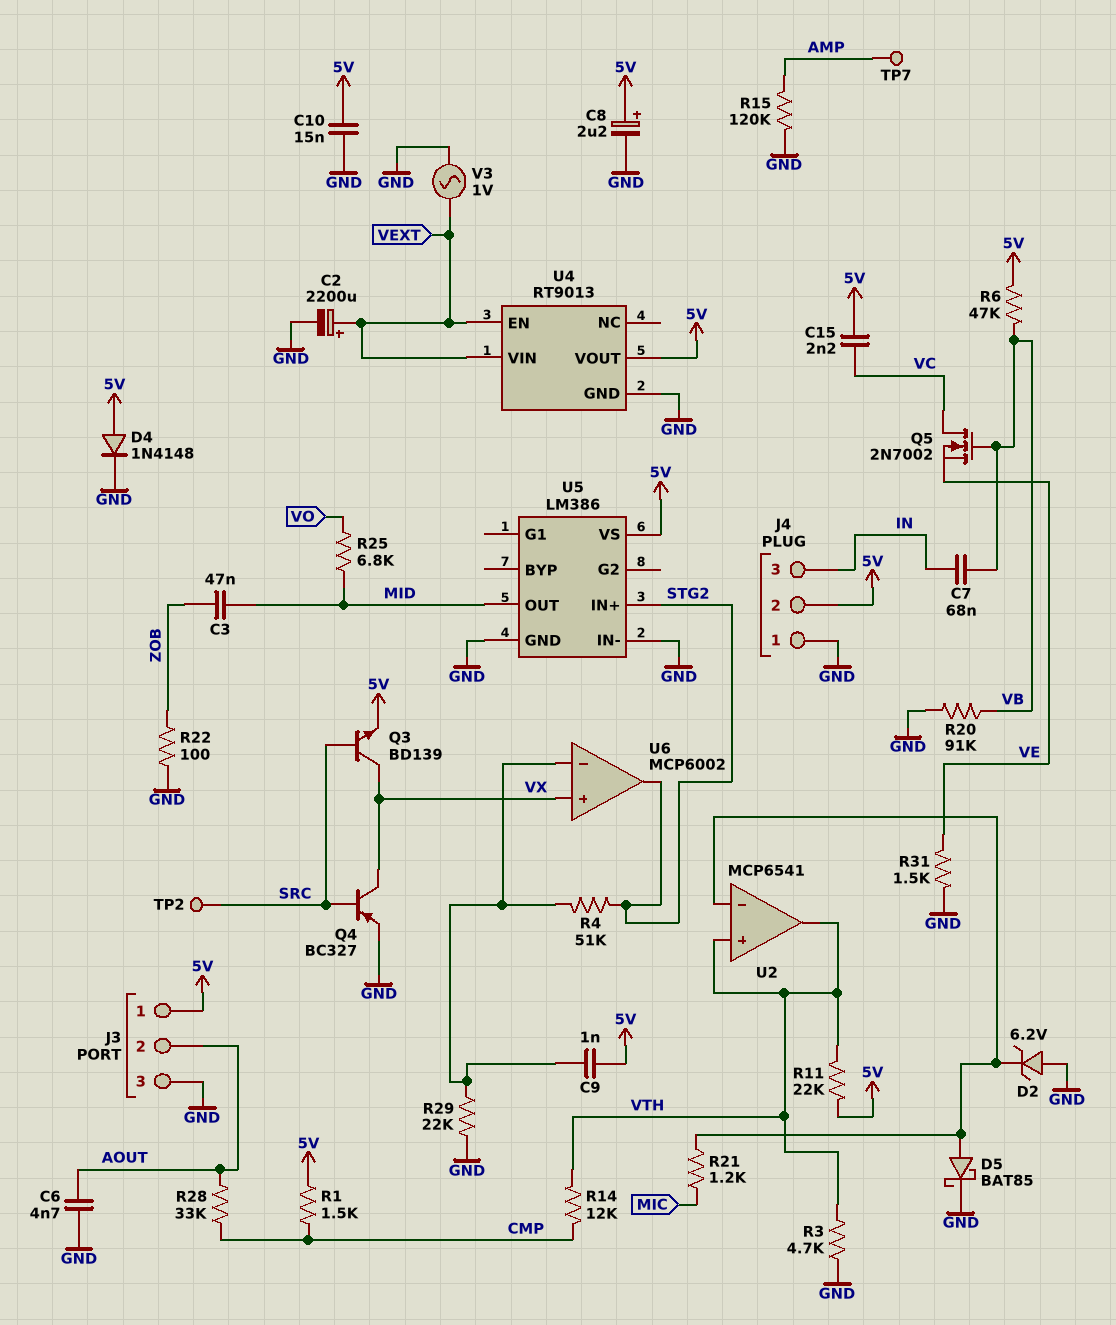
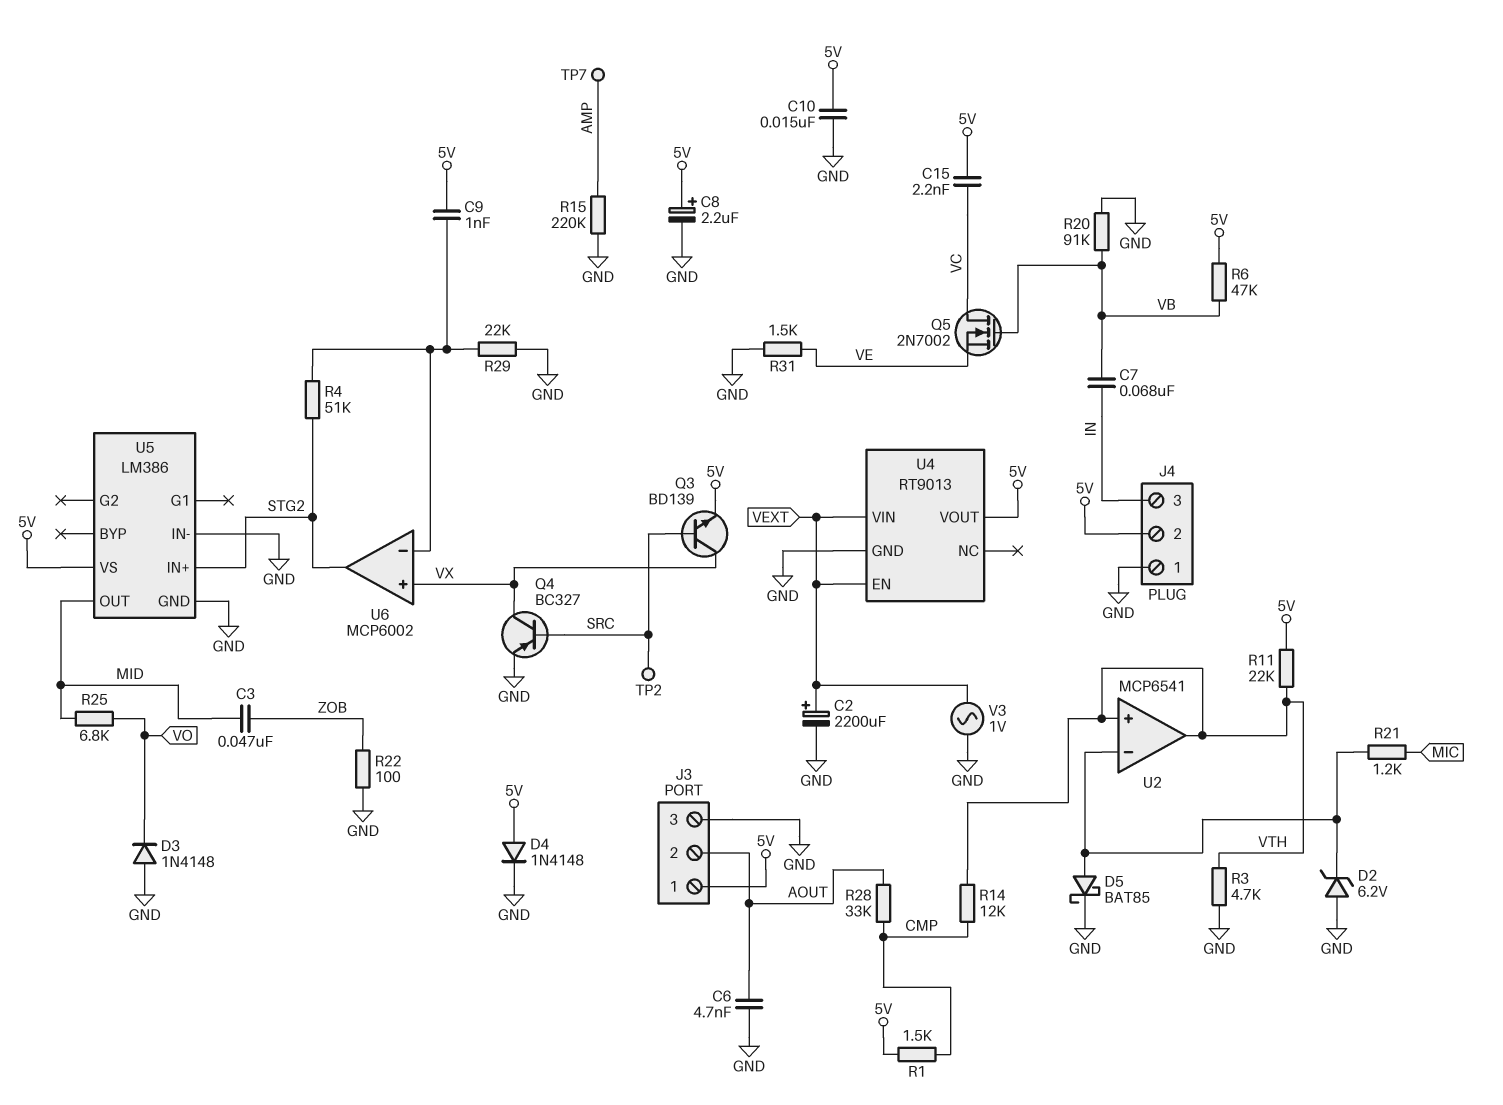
D3: none -> diode 1N4148 (A GND, K VO)
R15: 120k (AMP, GND) -> 220k (AMP, GND)

